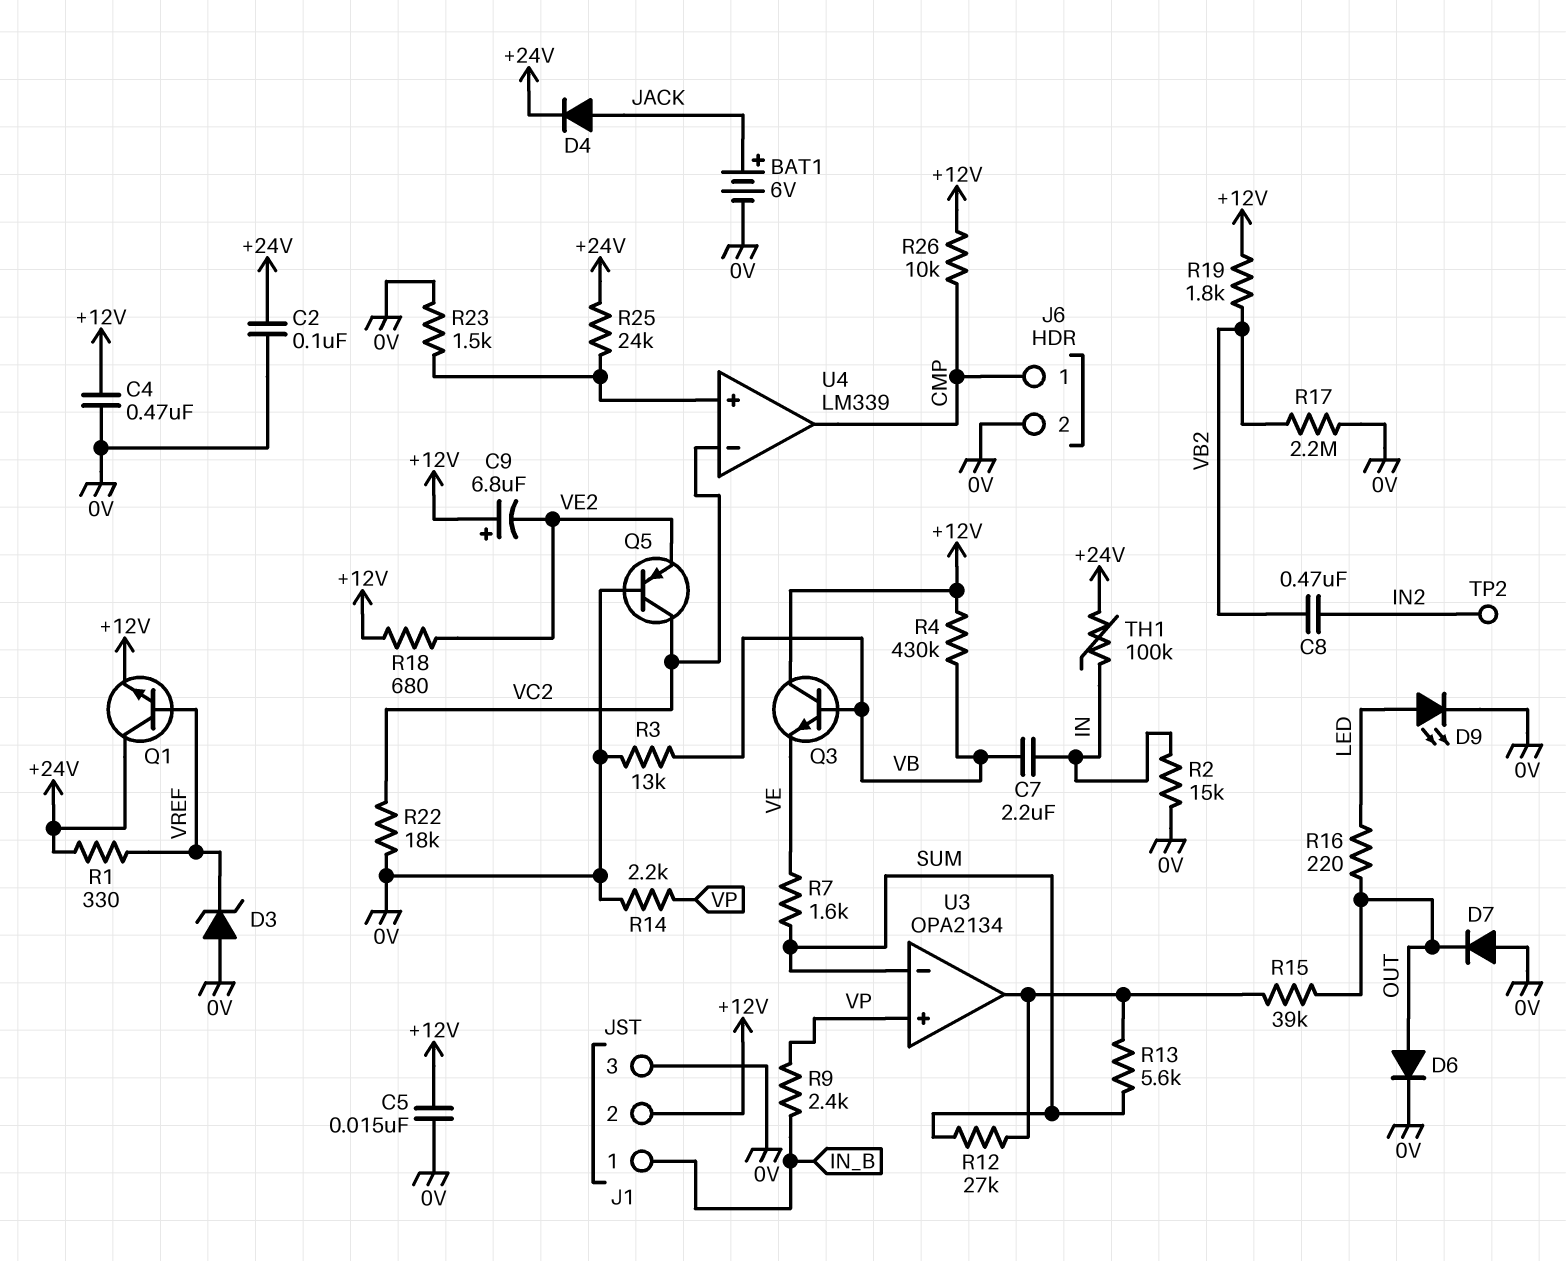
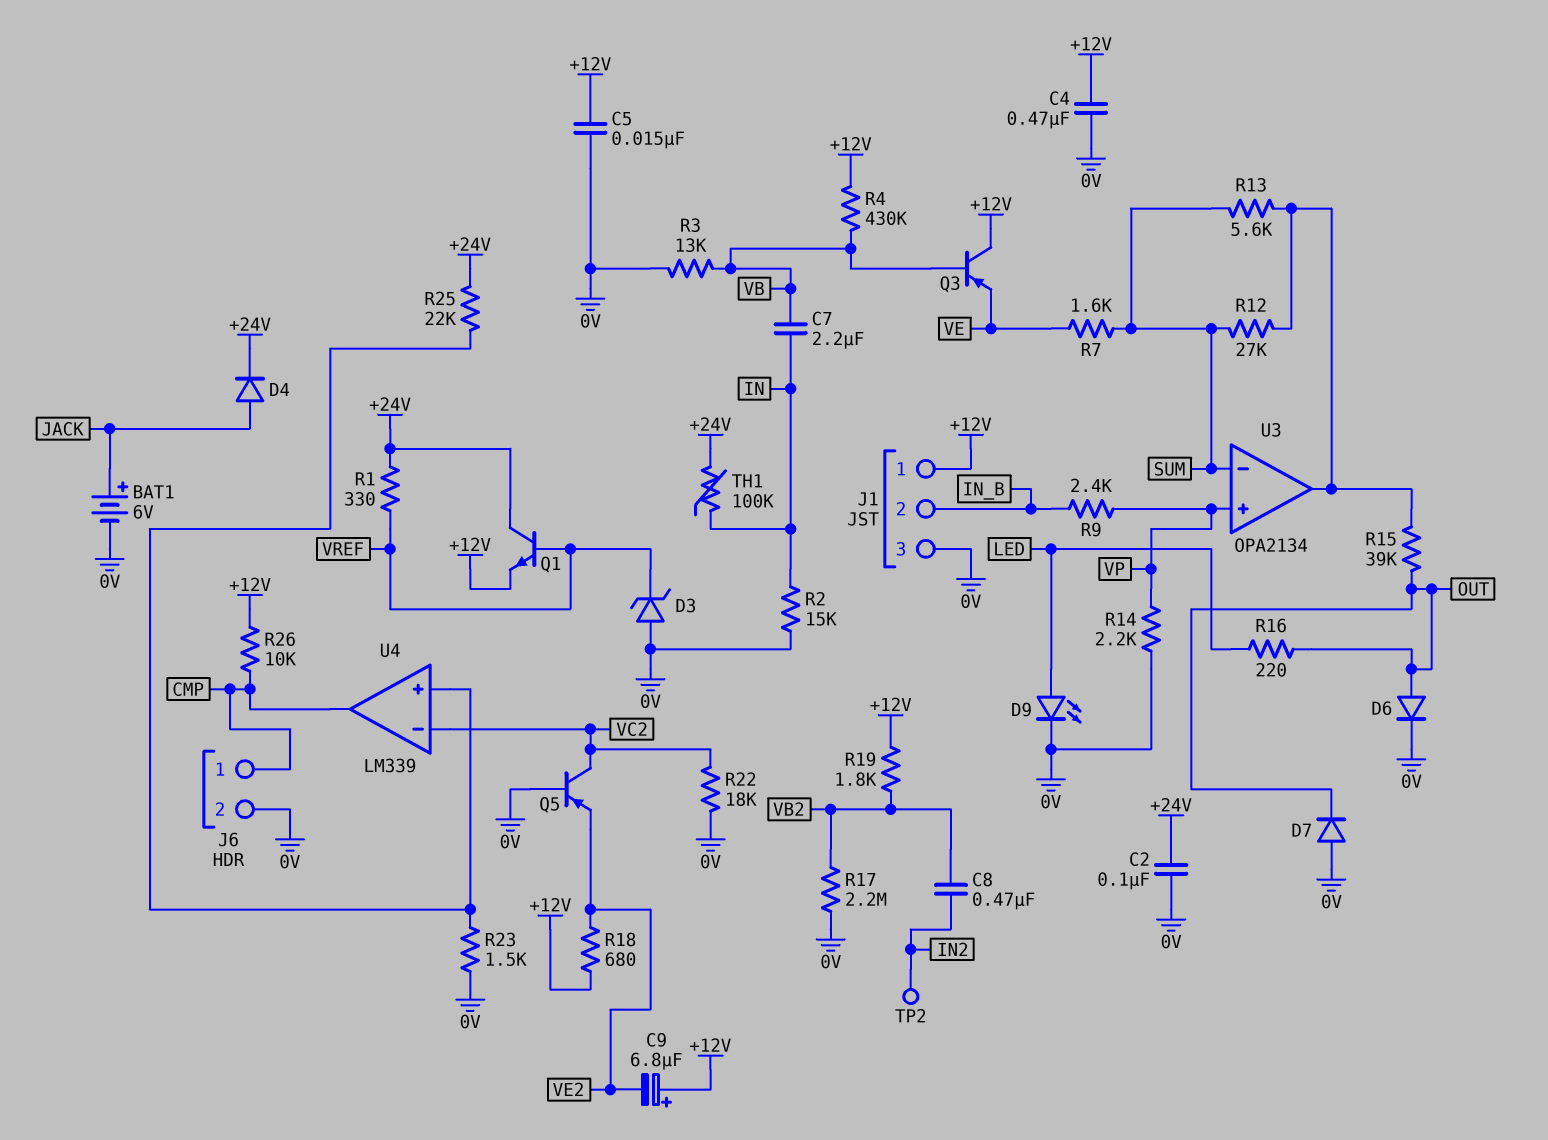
J1 pin 1: IN_B -> +12V
J1 pin 2: +12V -> IN_B
Q3: NPN (B VB, C +12V, E VE) -> PNP (B VB, C +12V, E VE)
R25: 24k (+24V, U4/in+) -> 22k (+24V, U4/in+)

